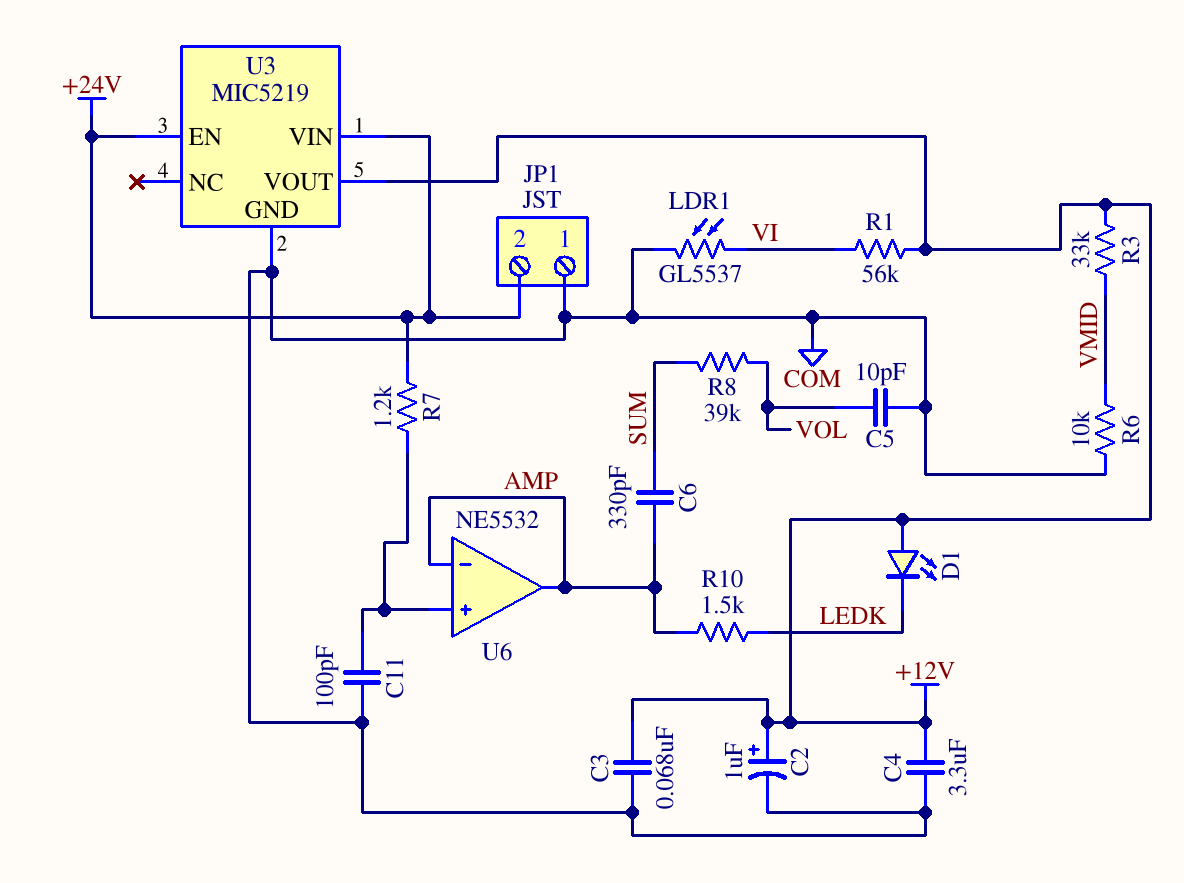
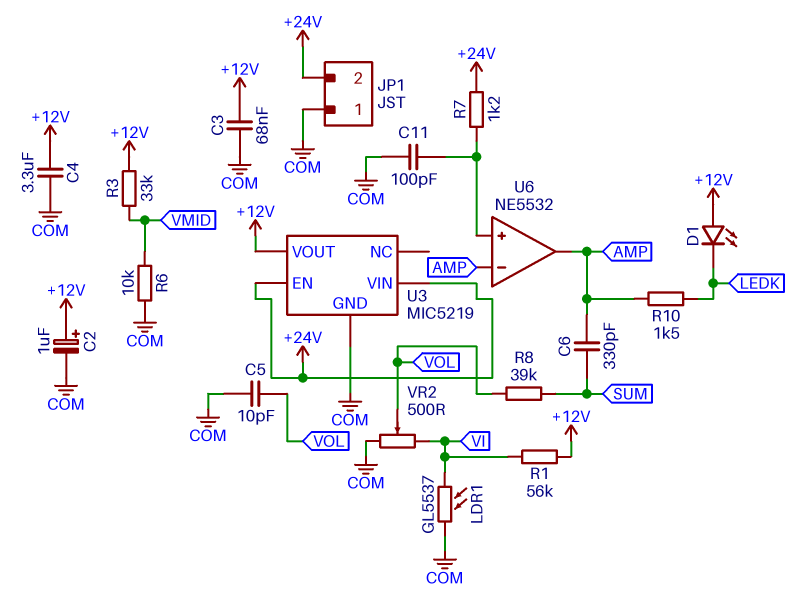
VR2: none -> 500 (COM, VI, wiper VOL)

